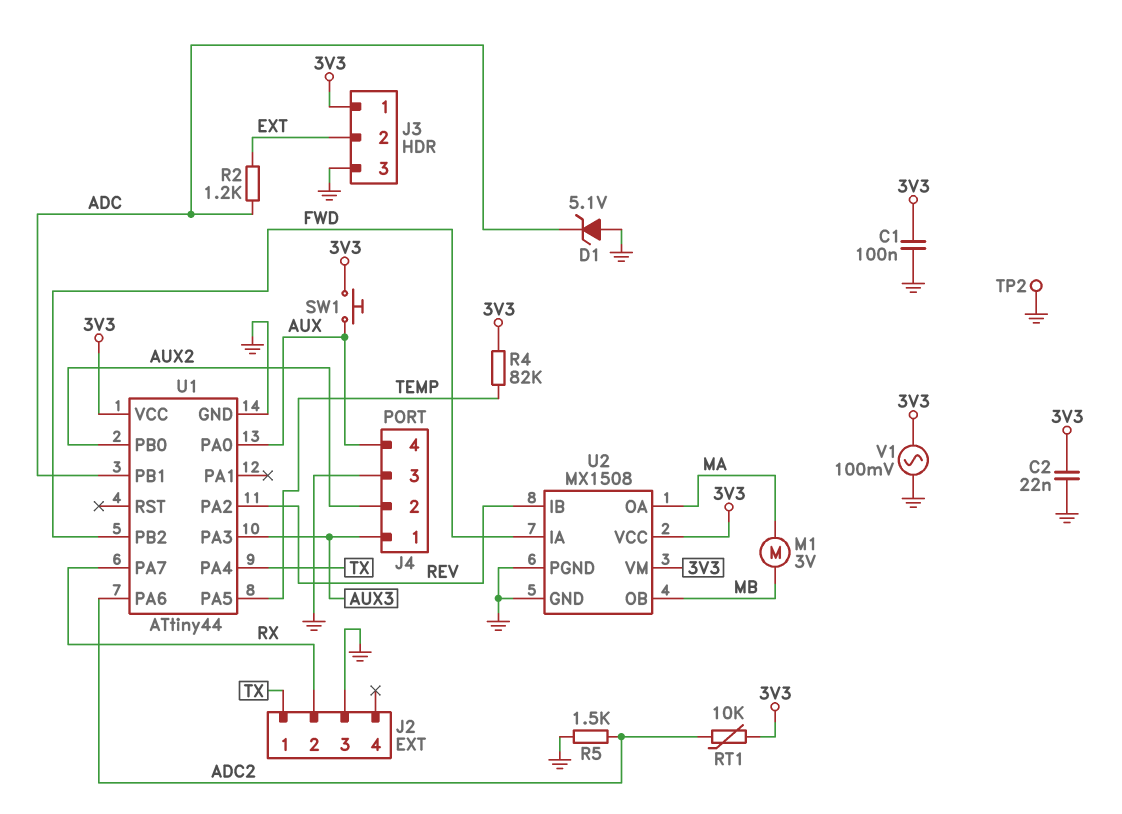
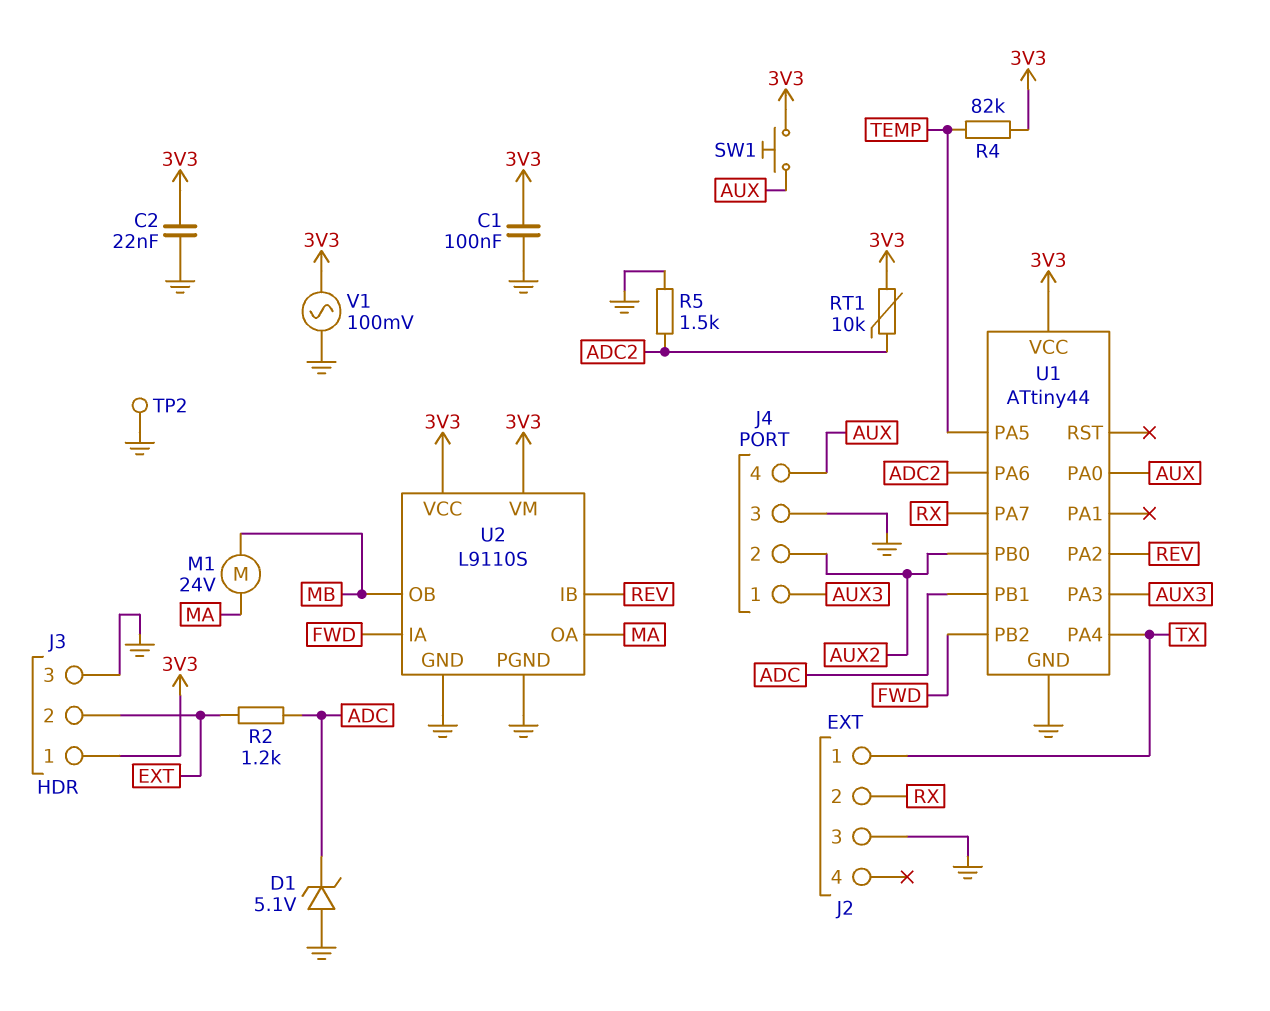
M1: motor 3V (MA, MB) -> motor 24V (MA, MB)
U2: MX1508 -> L9110S

